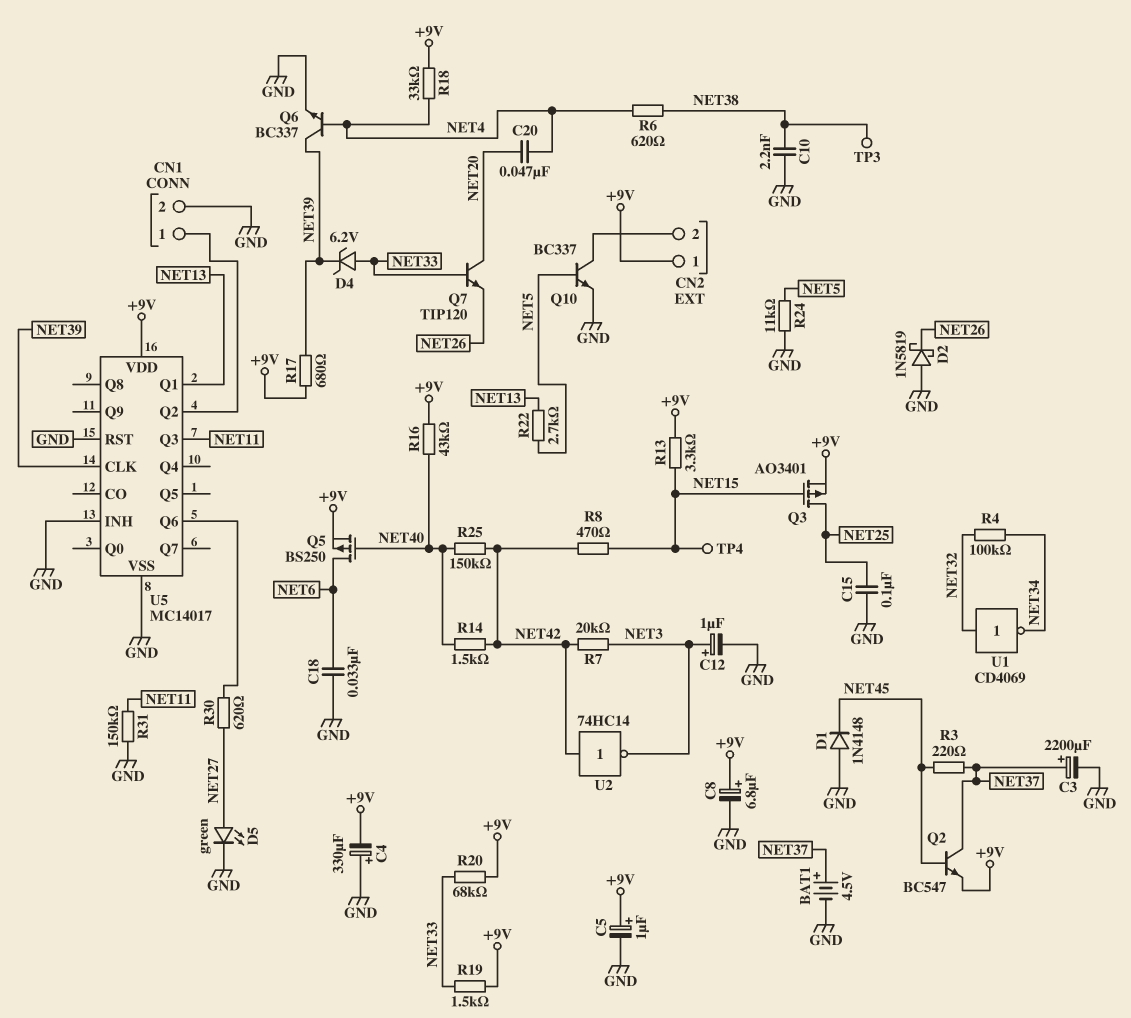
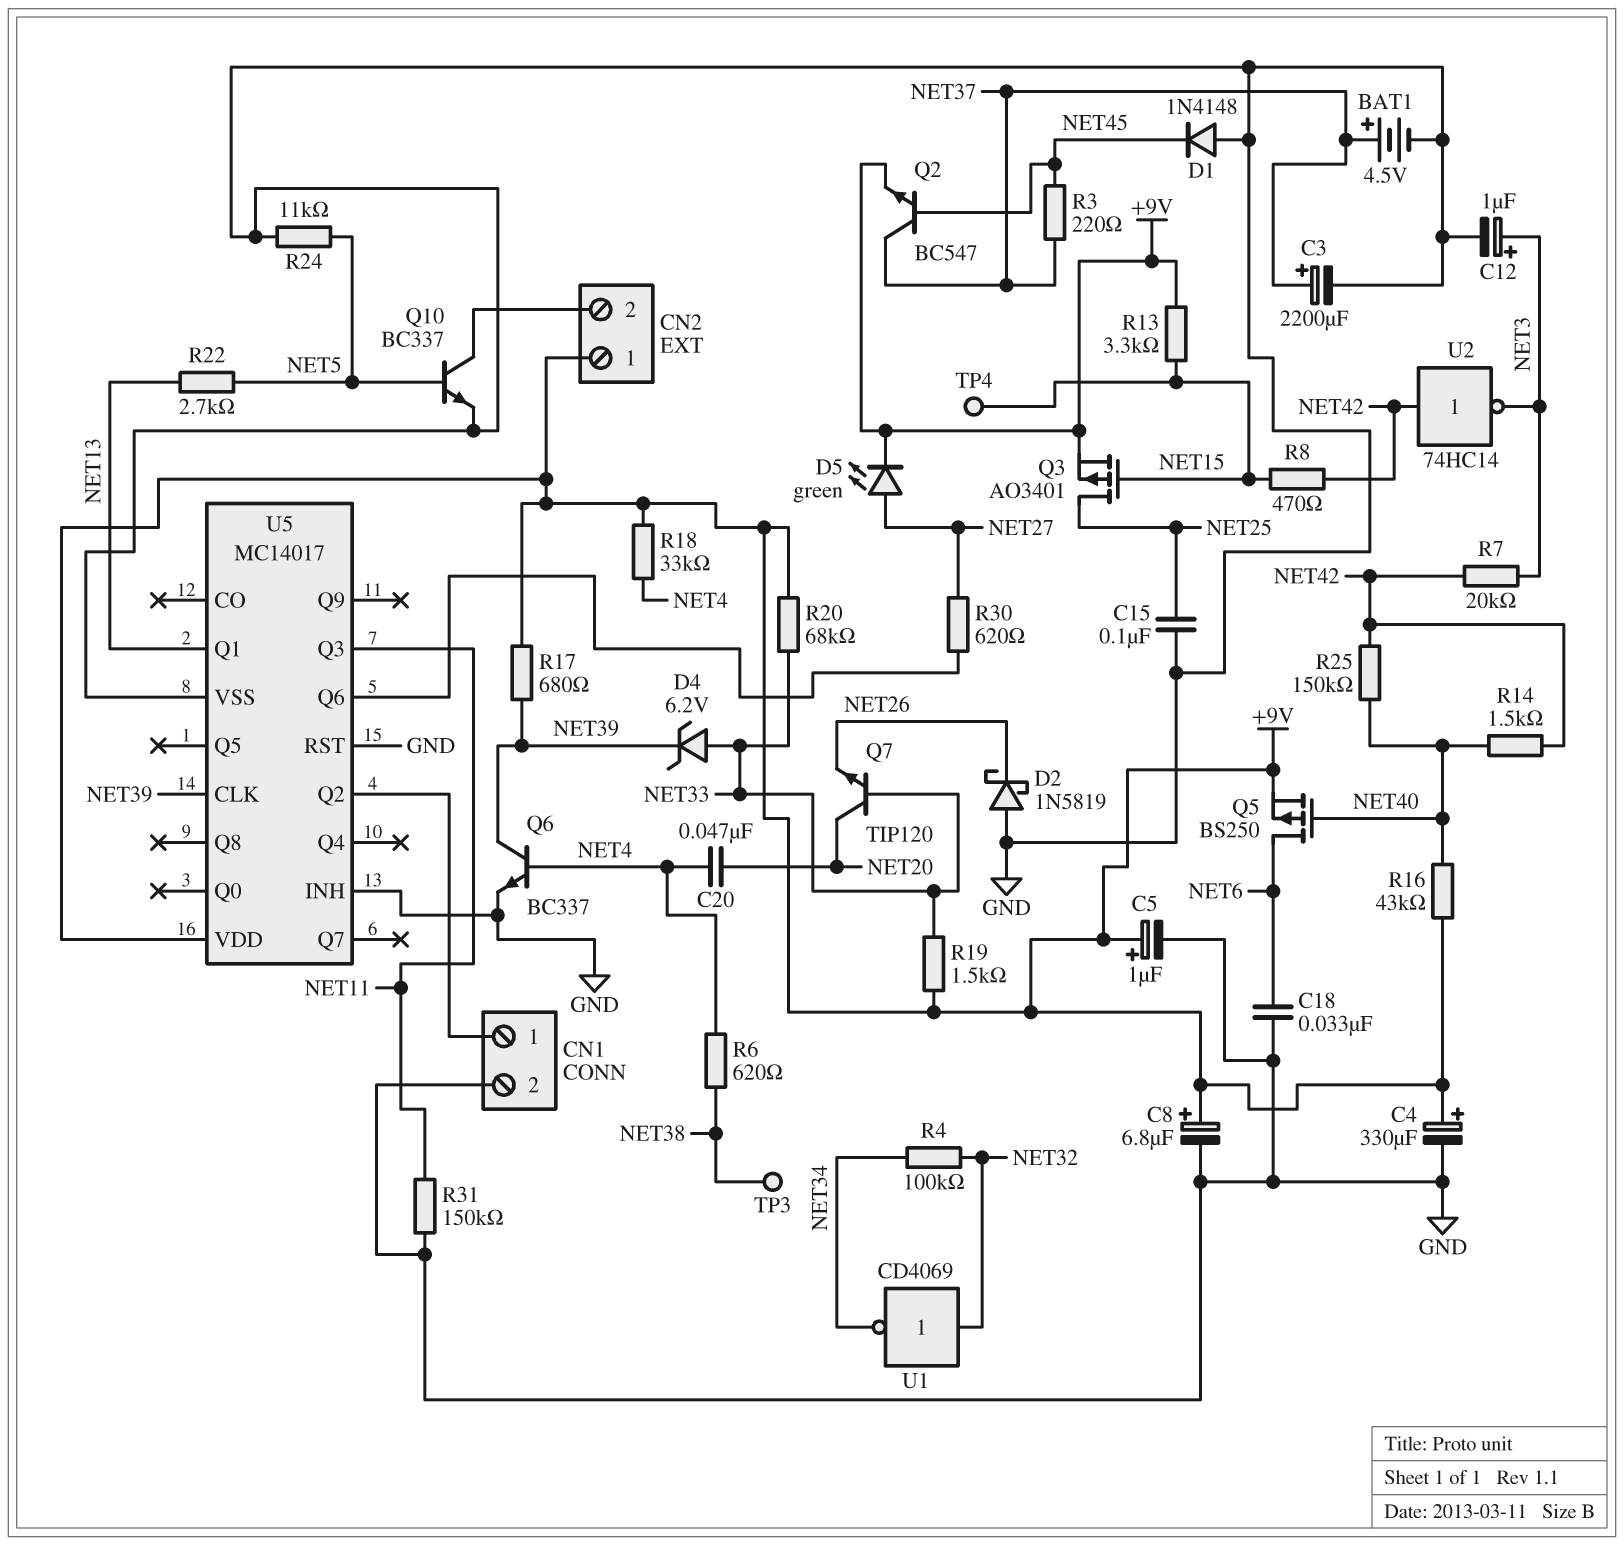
C4: 330uF (plus GND, minus +9V) -> 330uF (plus +9V, minus GND)
C10: 2.2nF (GND, NET38) -> none
D5: LED green (A NET27, K GND) -> LED green (A NET27, K +9V)

